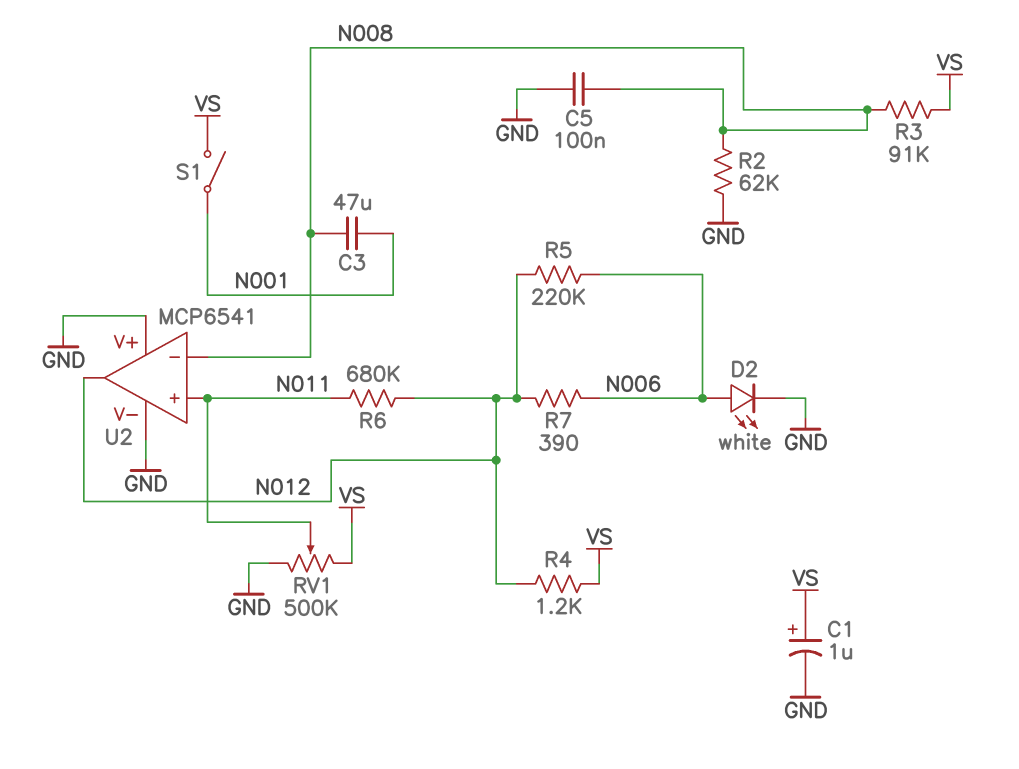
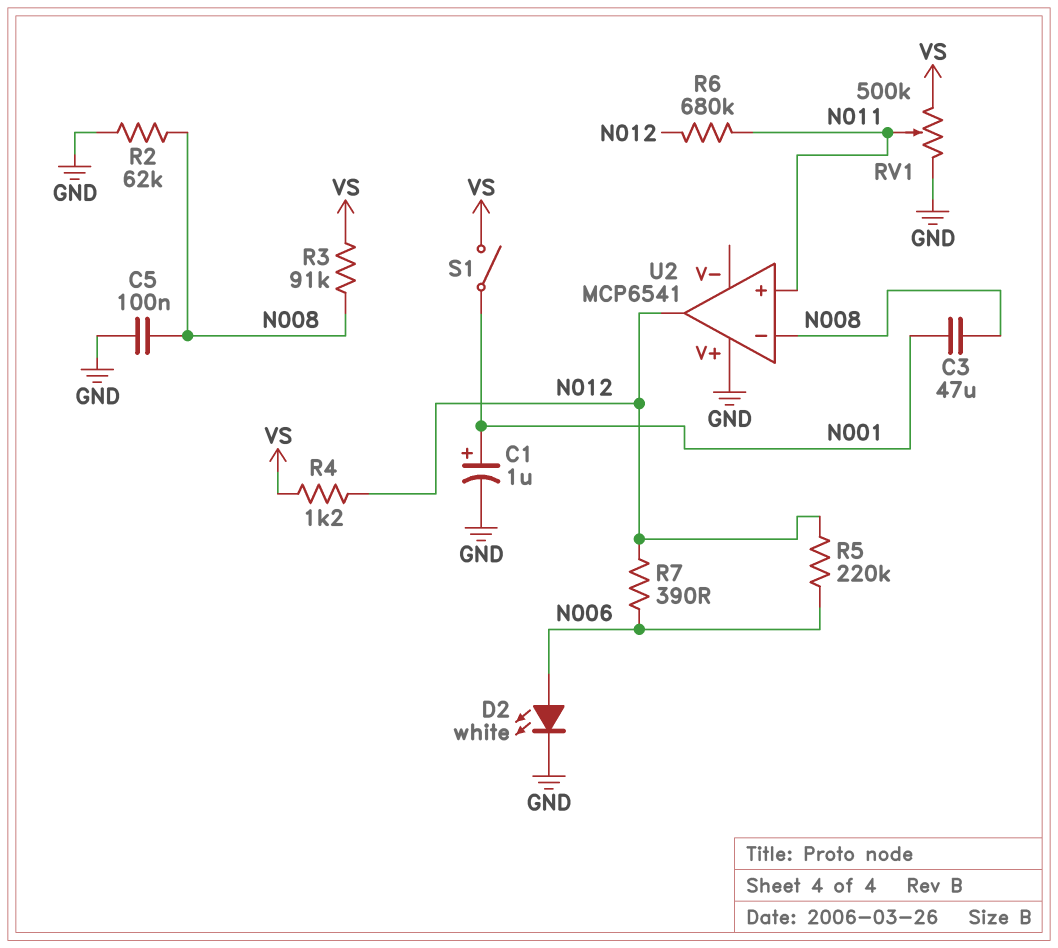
C1: 1uF (plus VS, minus GND) -> 1uF (plus N001, minus GND)
U2 pin V-: GND -> none

